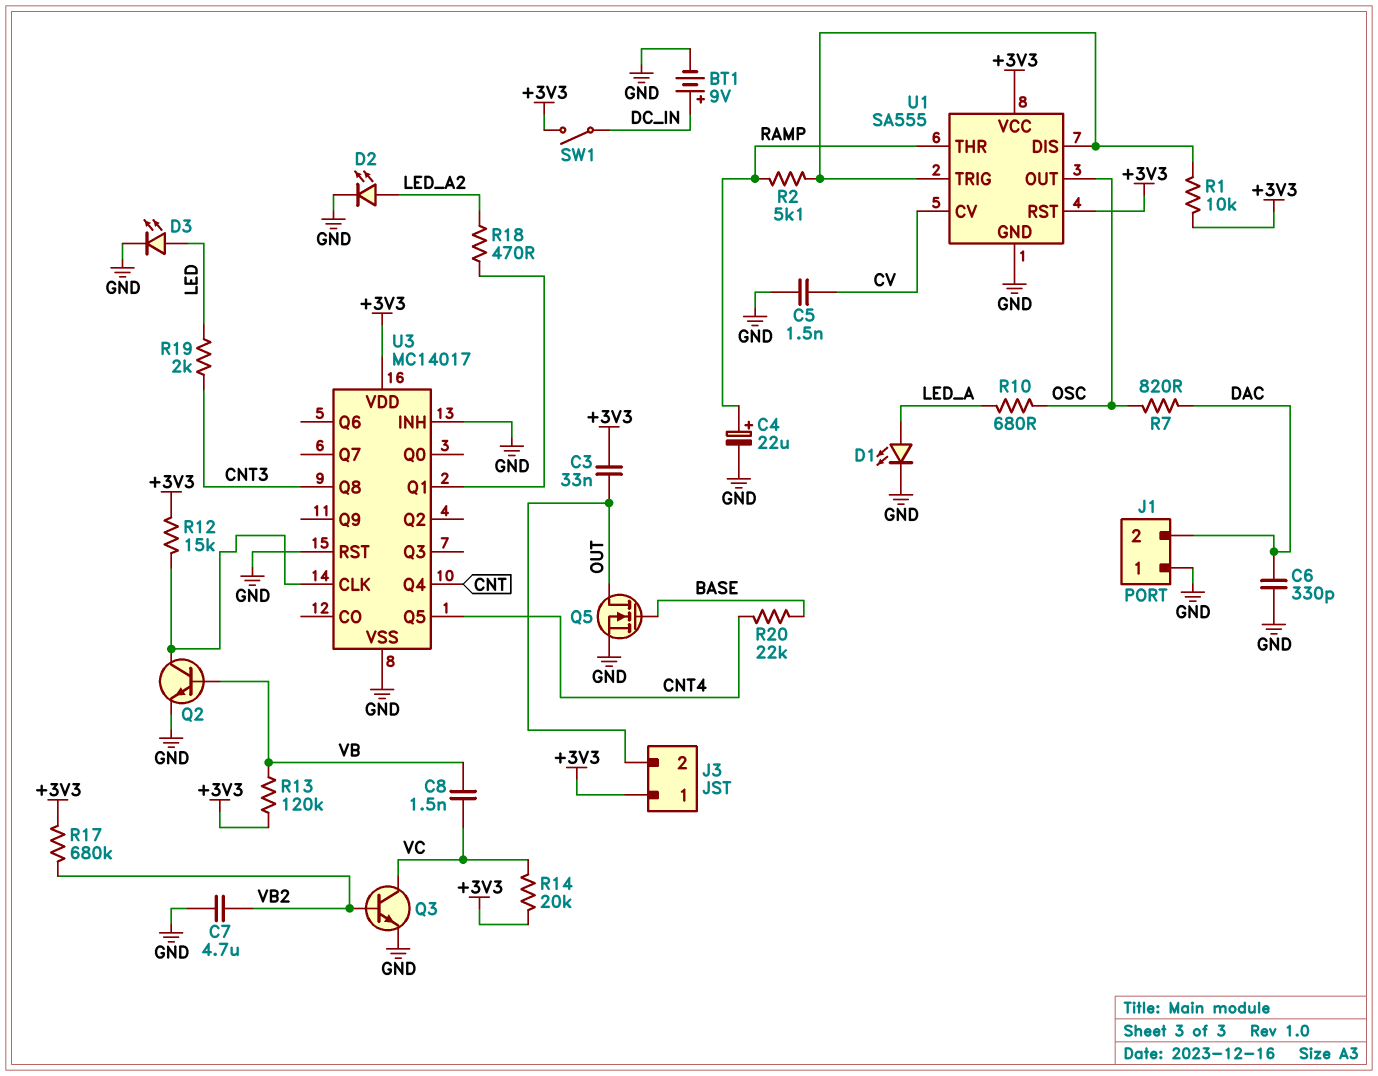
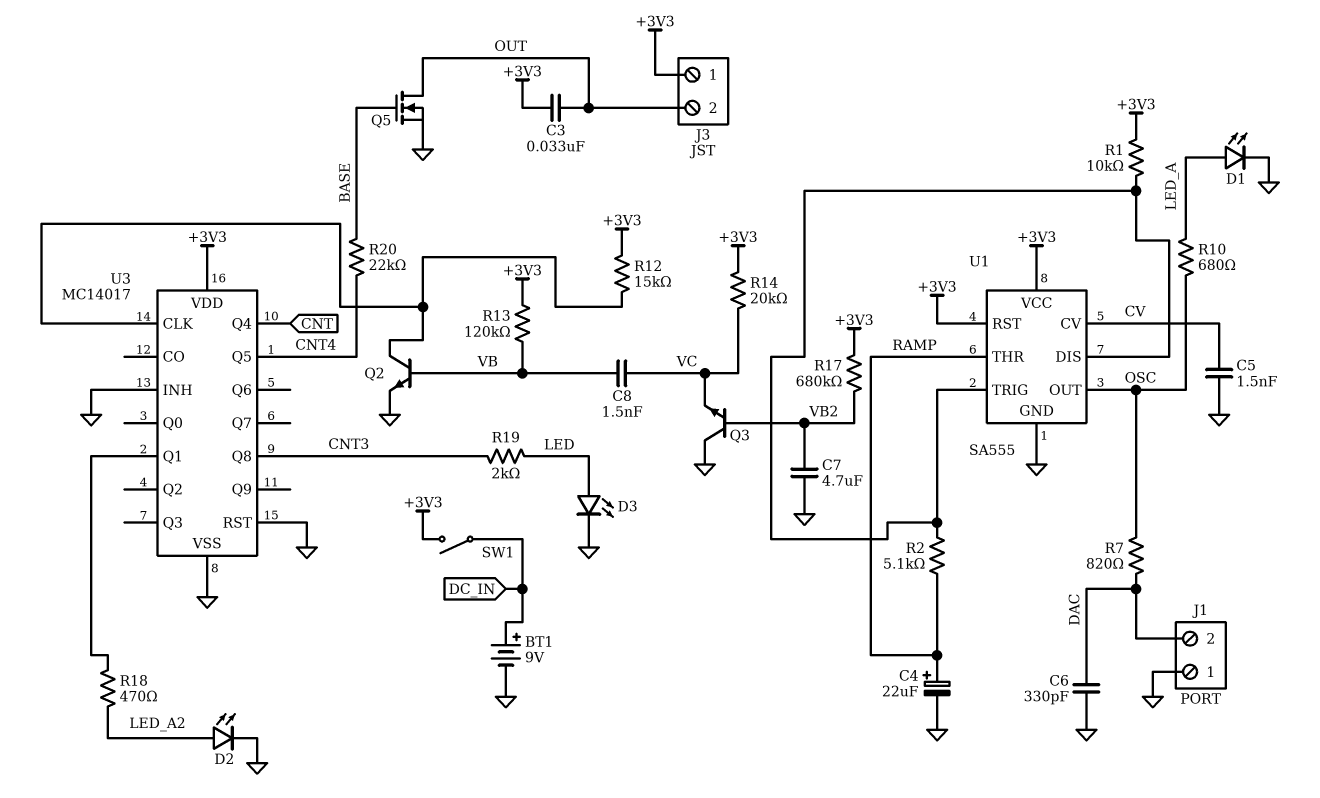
Q3: NPN (B VB2, C VC, E GND) -> NPN (B VB2, C GND, E VC)

